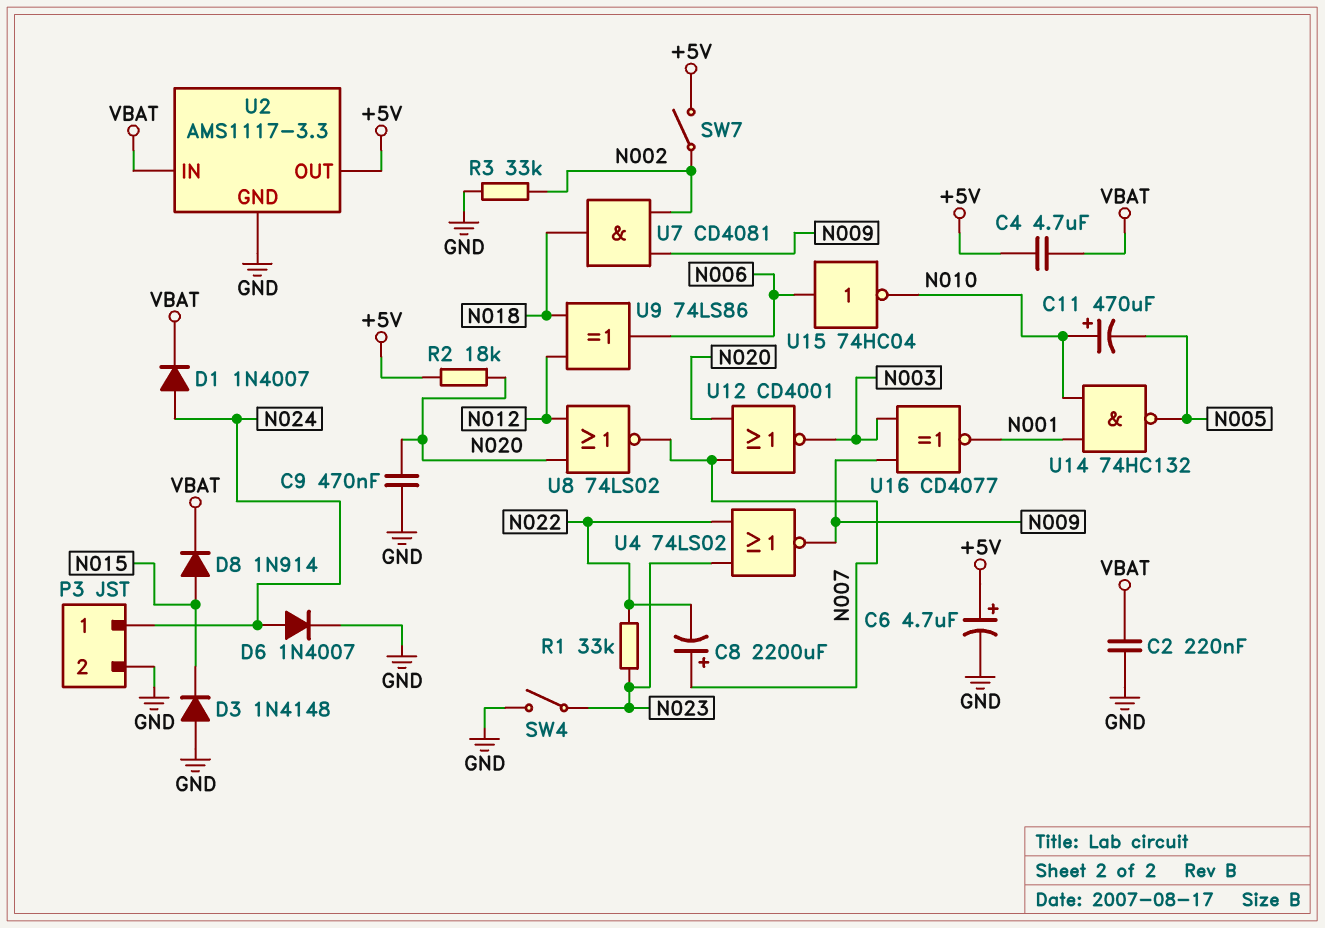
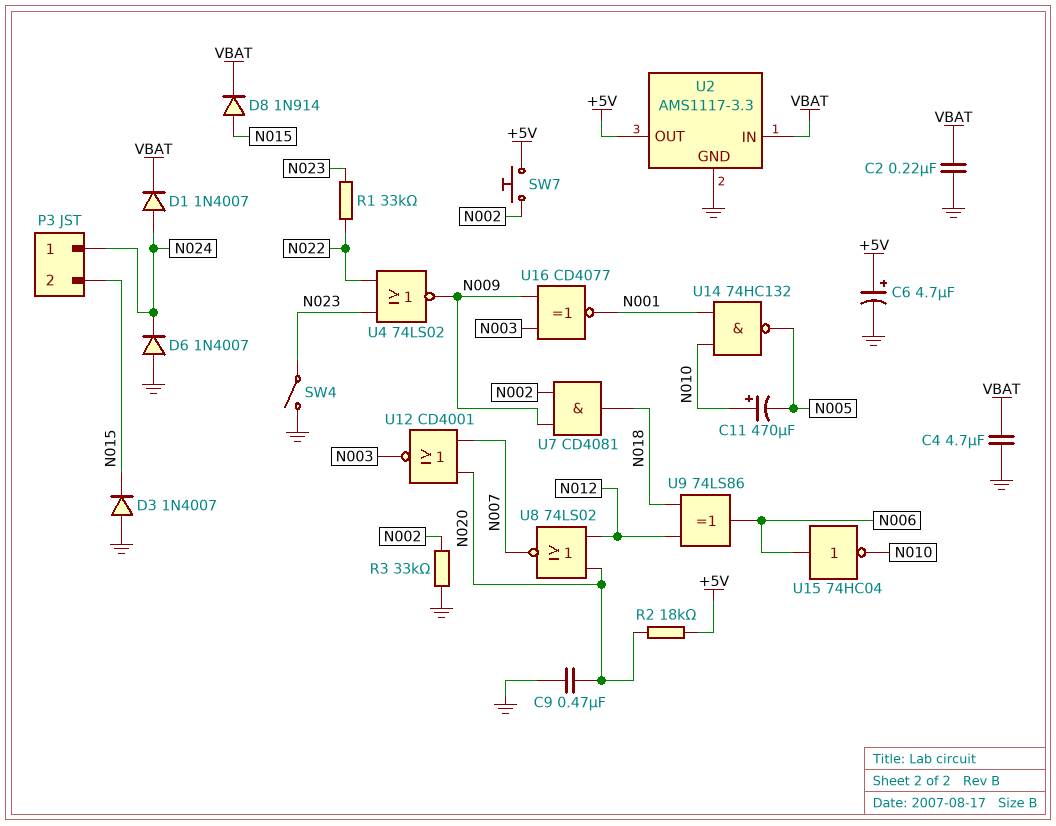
C4: 4.7uF (+5V, VBAT) -> 4.7uF (GND, VBAT)
C8: 2200uF (plus N007, minus N022) -> none
D3: diode 1N4148 (A GND, K N015) -> diode 1N4007 (A GND, K N015)
D6: diode 1N4007 (A N024, K GND) -> diode 1N4007 (A GND, K N024)
P3 pin 2: GND -> N015
SW7: switch (+5V, N002) -> button (+5V, N002)

